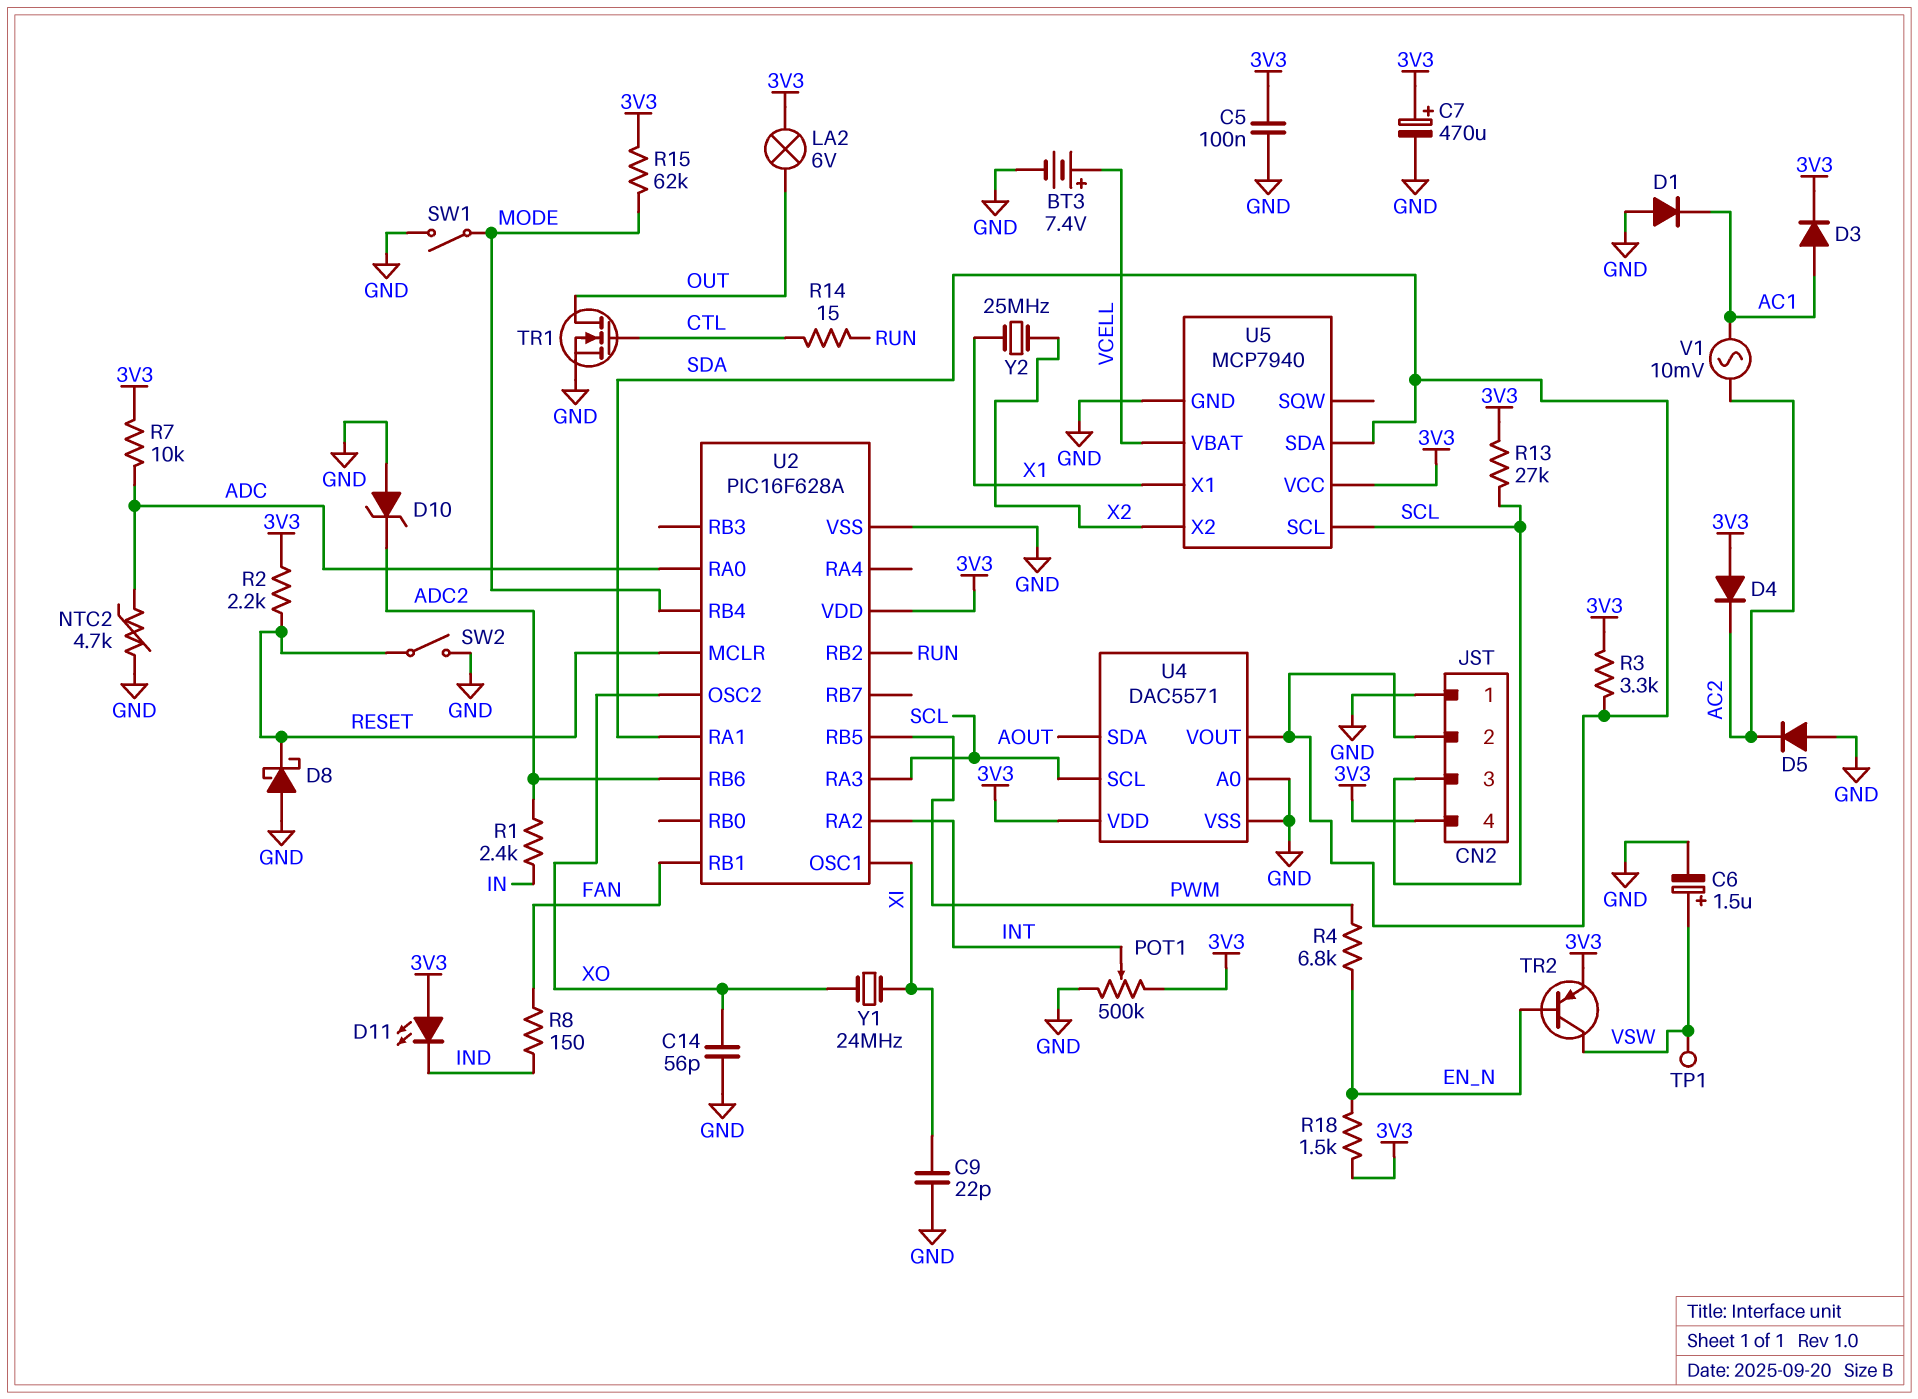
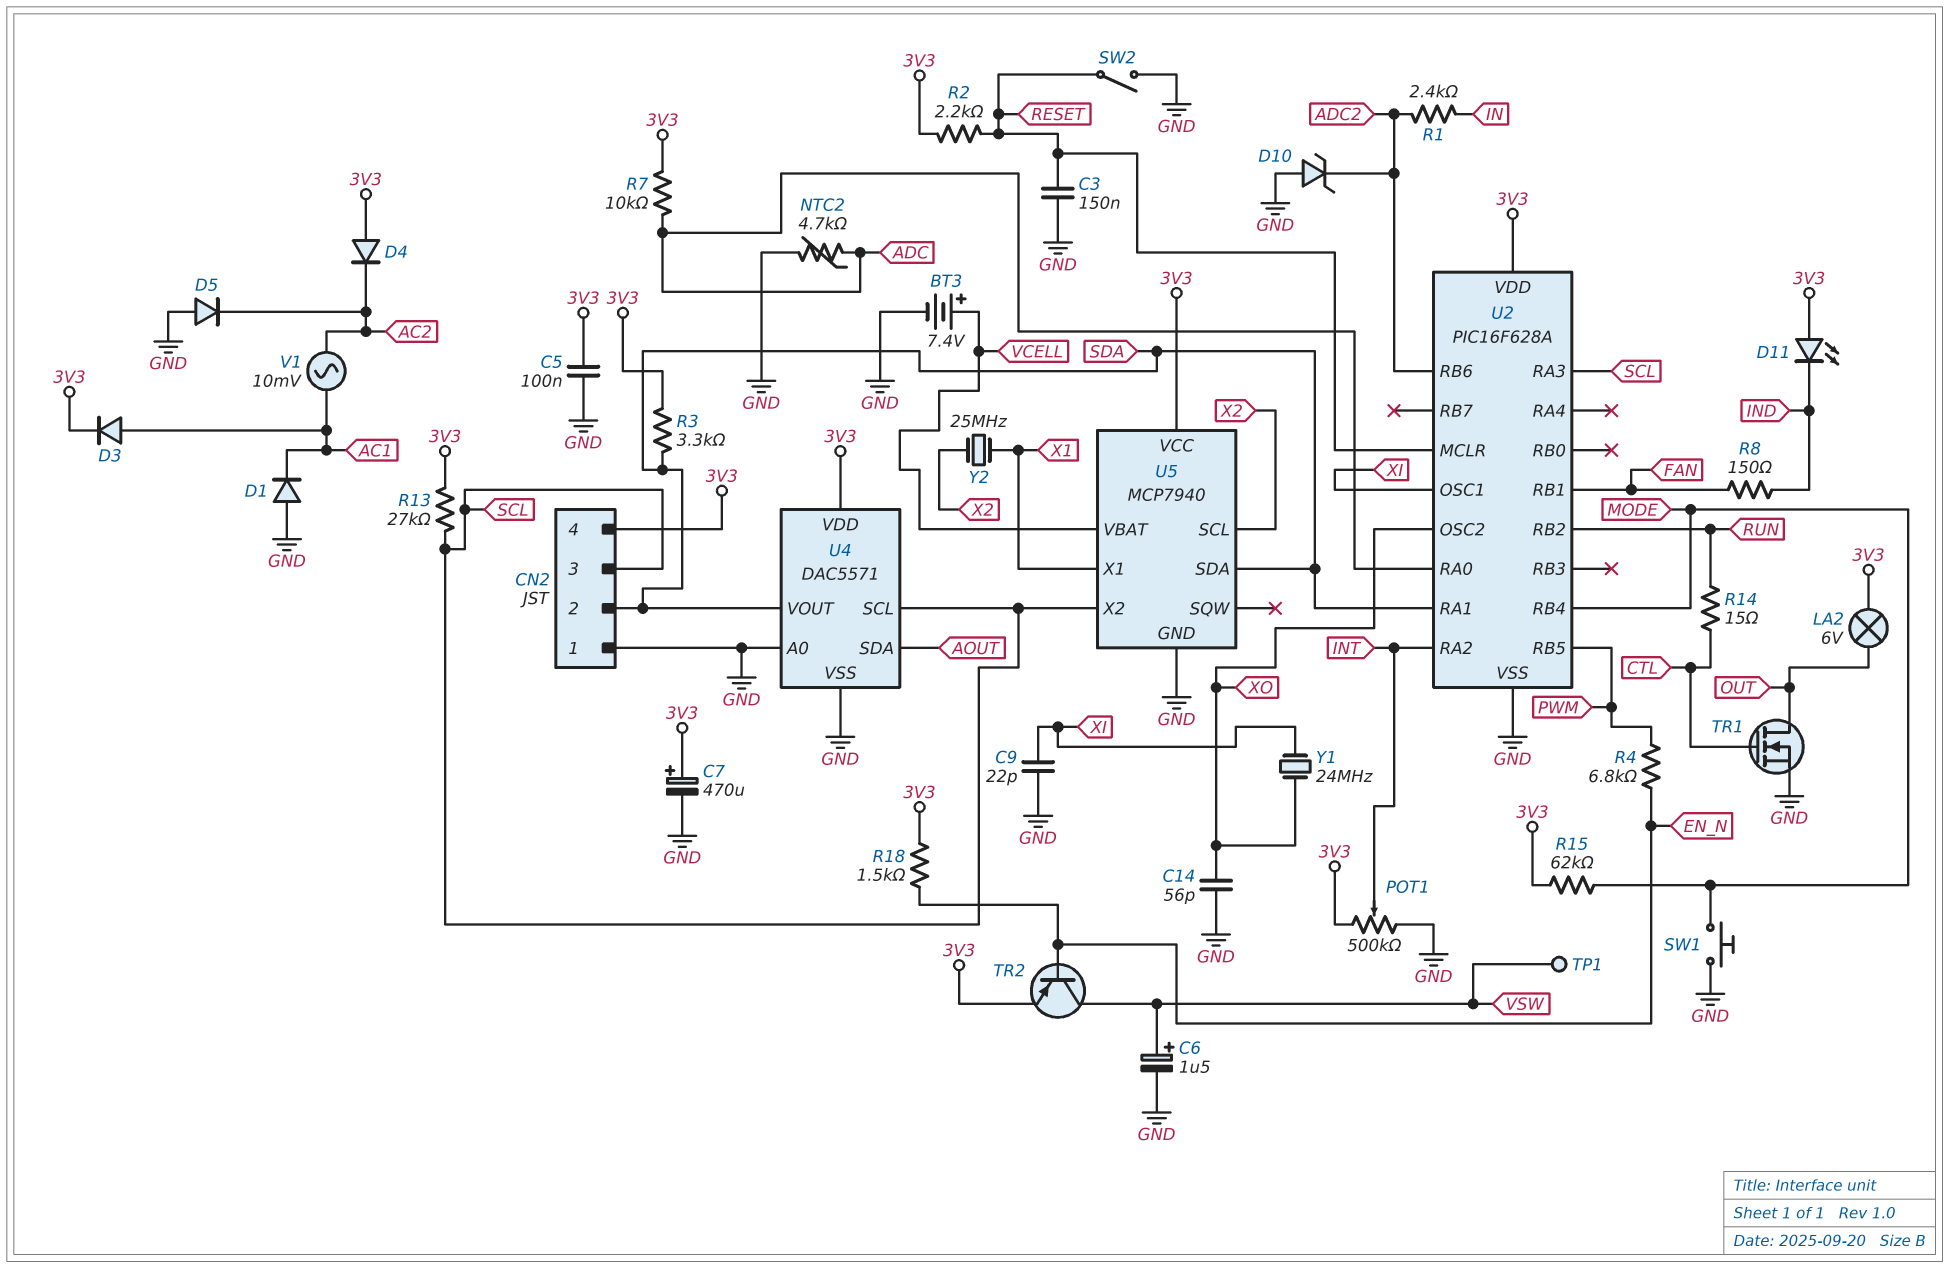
C3: none -> 150nF (GND, RESET)
D8: schottky (A GND, K RESET) -> none
SW1: switch (GND, MODE) -> button (GND, MODE)
U5 pin SCL: SCL -> X2
U5 pin X2: X2 -> SCL

